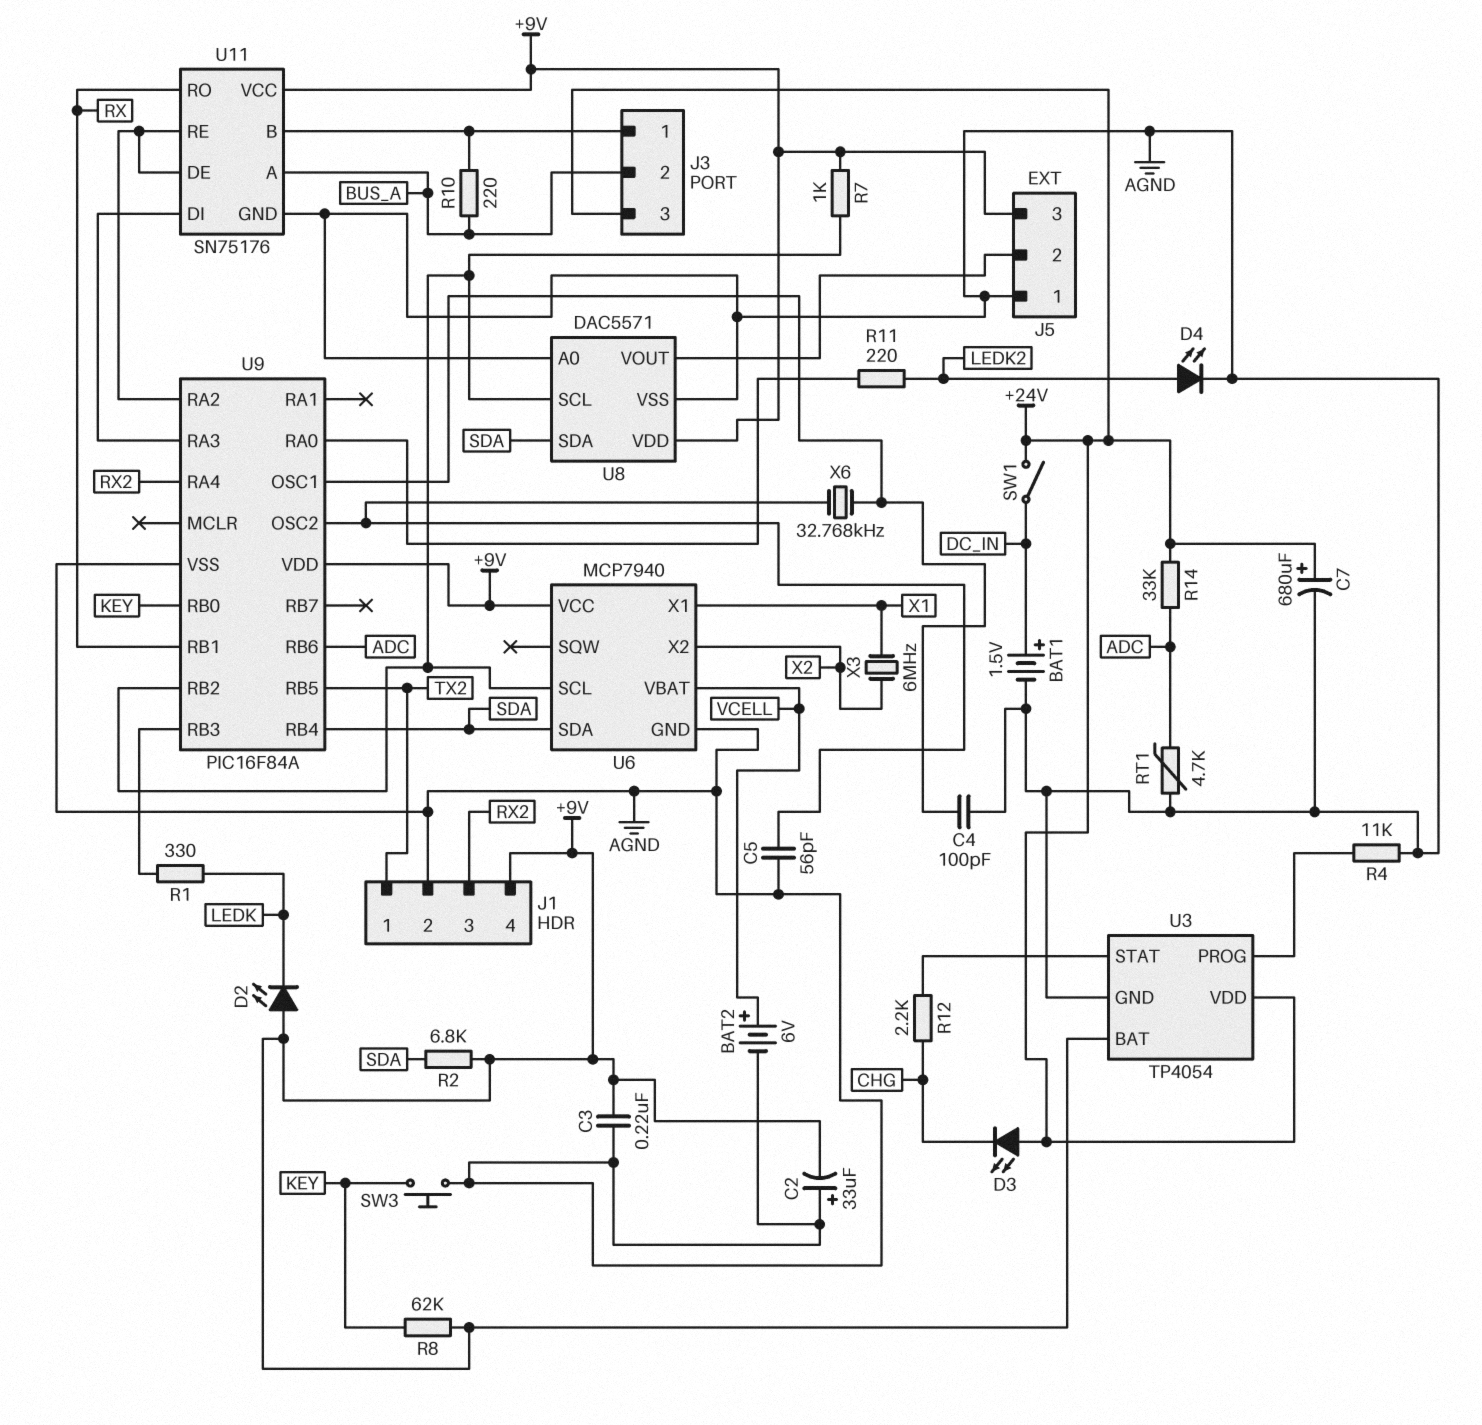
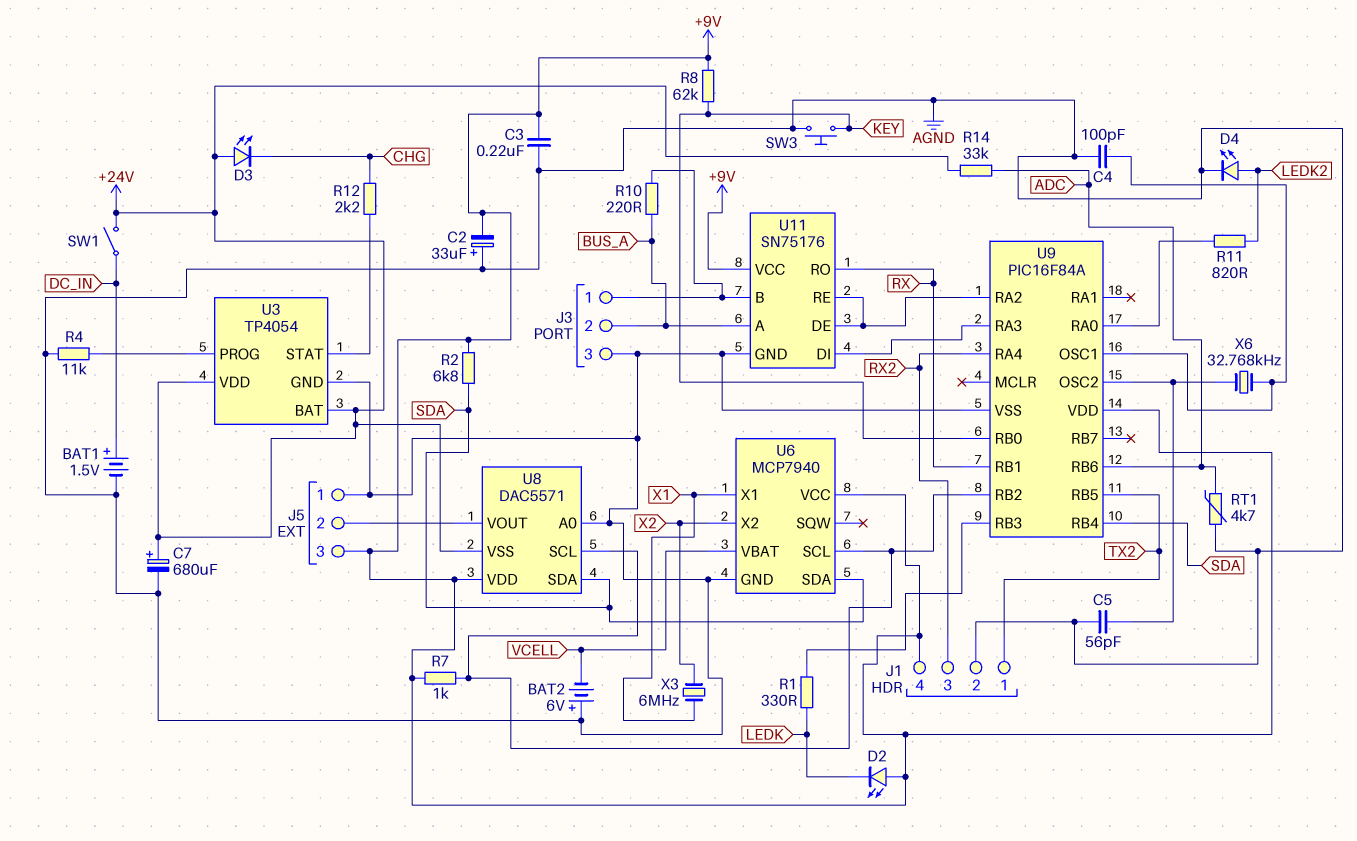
BAT2: 6V (plus VCELL, minus AGND) -> 6V (plus AGND, minus VCELL)
J3 pin 3: +24V -> AGND
R11: 220 (LEDK2, U9/RA0) -> 820 (LEDK2, U9/RA0)
U3 pin BAT: +9V -> +24V
U8 pin VSS: AGND -> +24V

